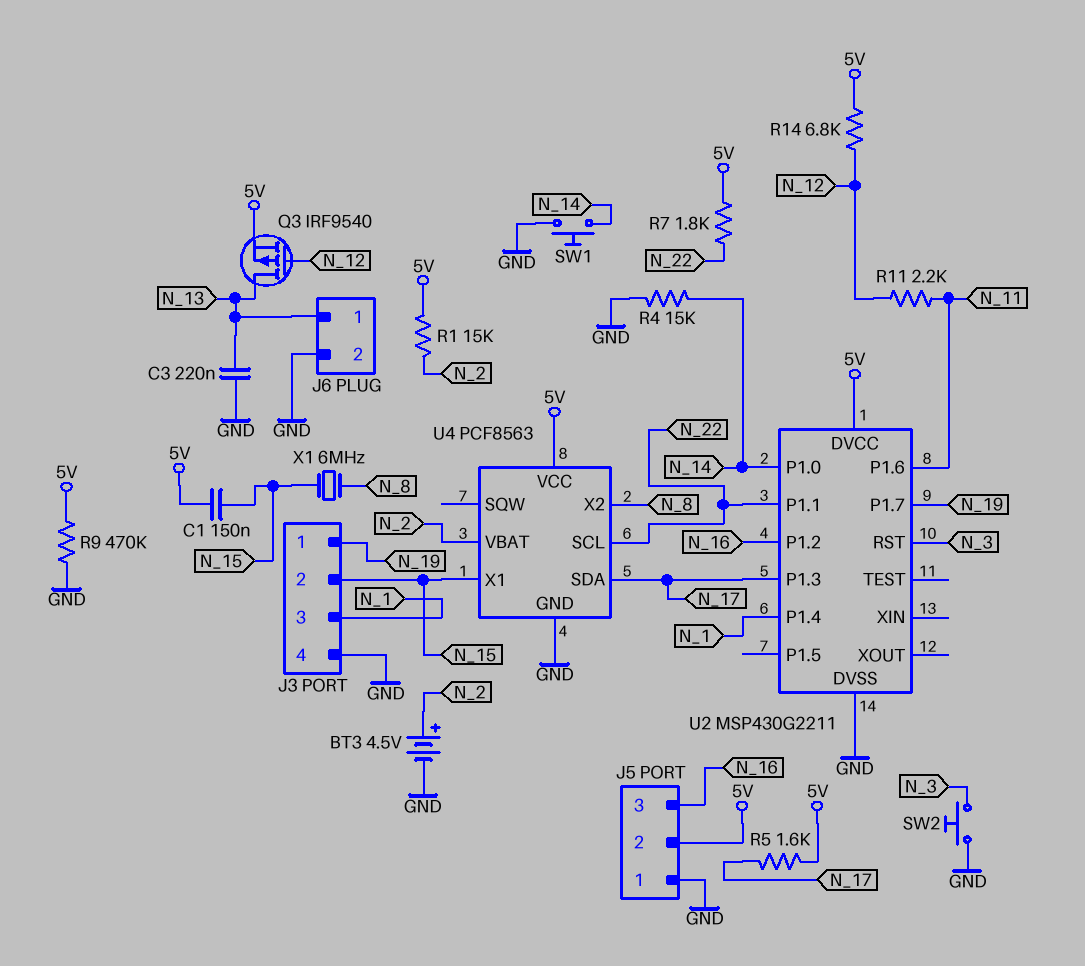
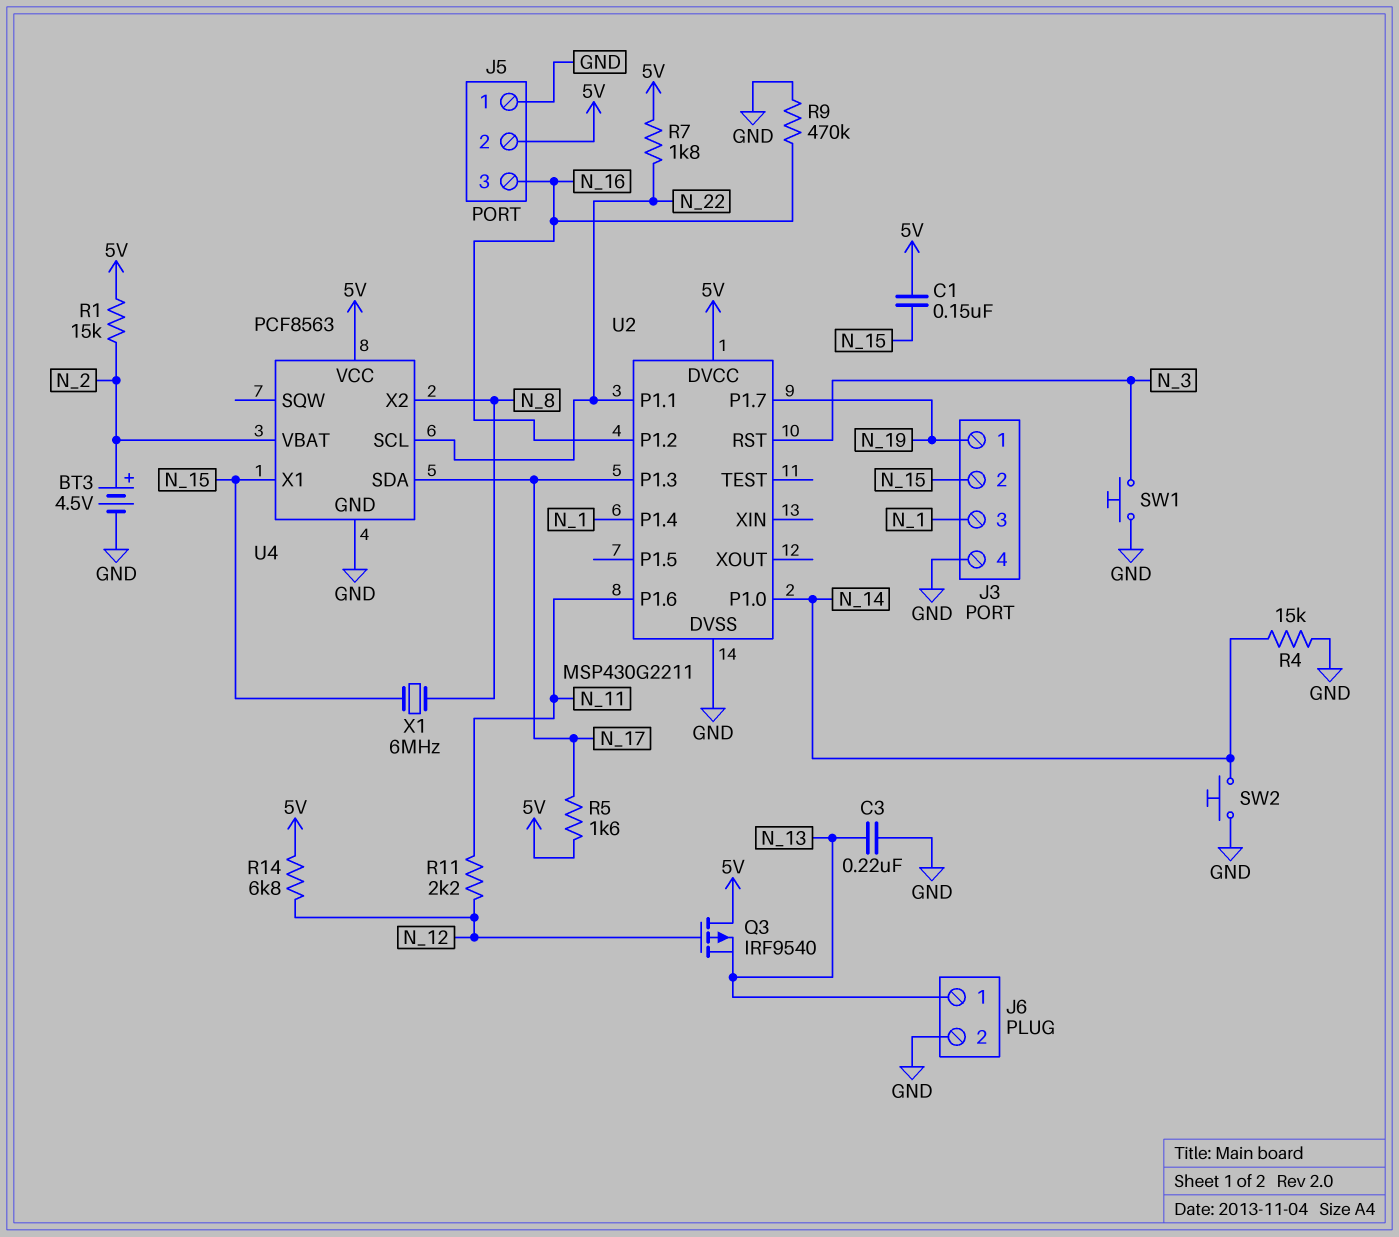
Q3: PMOS IRF9540 (G N_12, D N_13, S 5V) -> PMOS IRF9540 (G N_12, D 5V, S N_13)
R9: 470k (5V, GND) -> 470k (GND, N_16)
SW1: button (GND, N_14) -> button (GND, N_3)
SW2: button (GND, N_3) -> button (GND, N_14)

